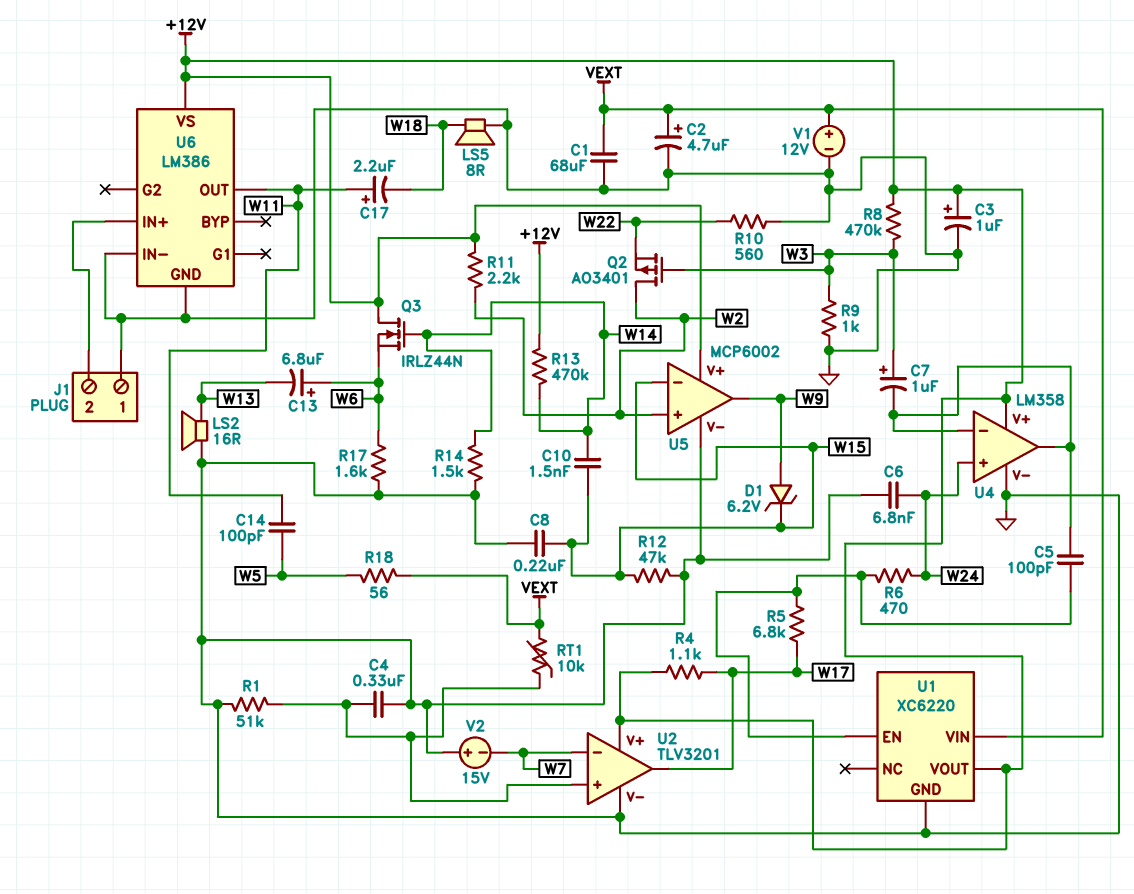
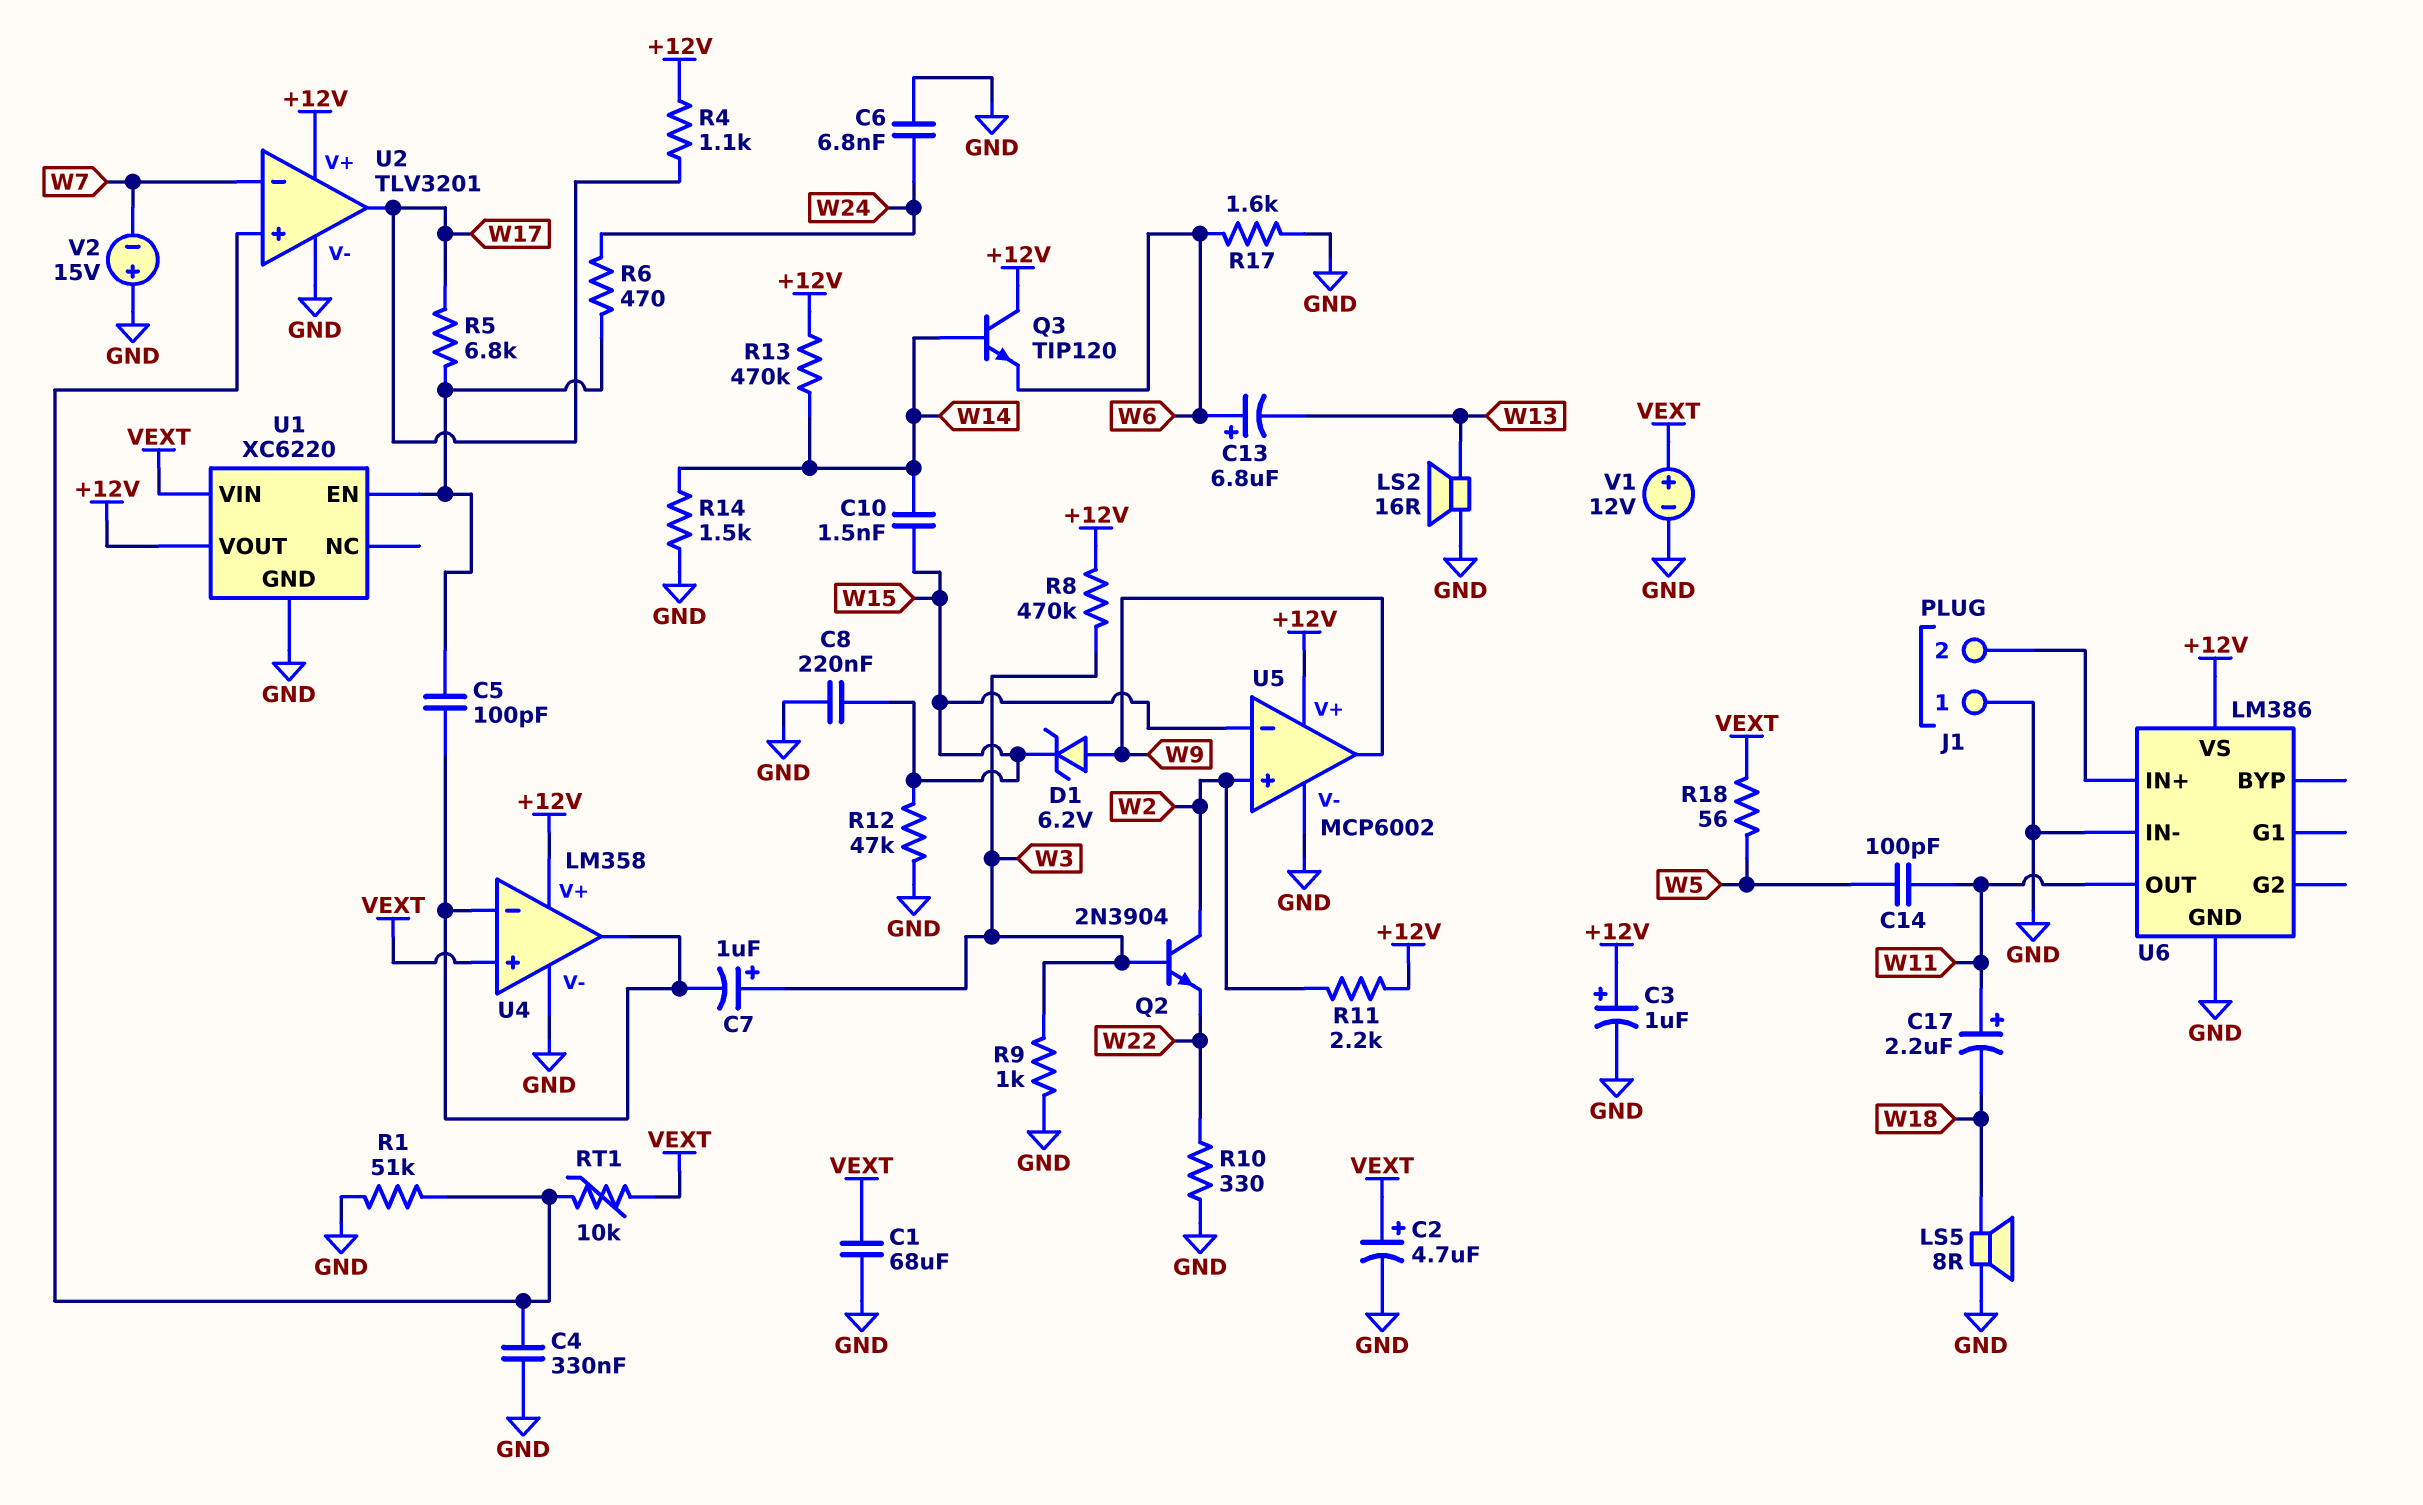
Q2: PMOS AO3401 (G W3, D W2, S W22) -> NPN 2N3904 (B W3, C W2, E W22)
Q3: NMOS IRLZ44N (G W14, D +12V, S W6) -> NPN TIP120 (B W14, C +12V, E W6)
R10: 560 (GND, W22) -> 330 (GND, W22)
U4 pin in+: W24 -> VEXT

